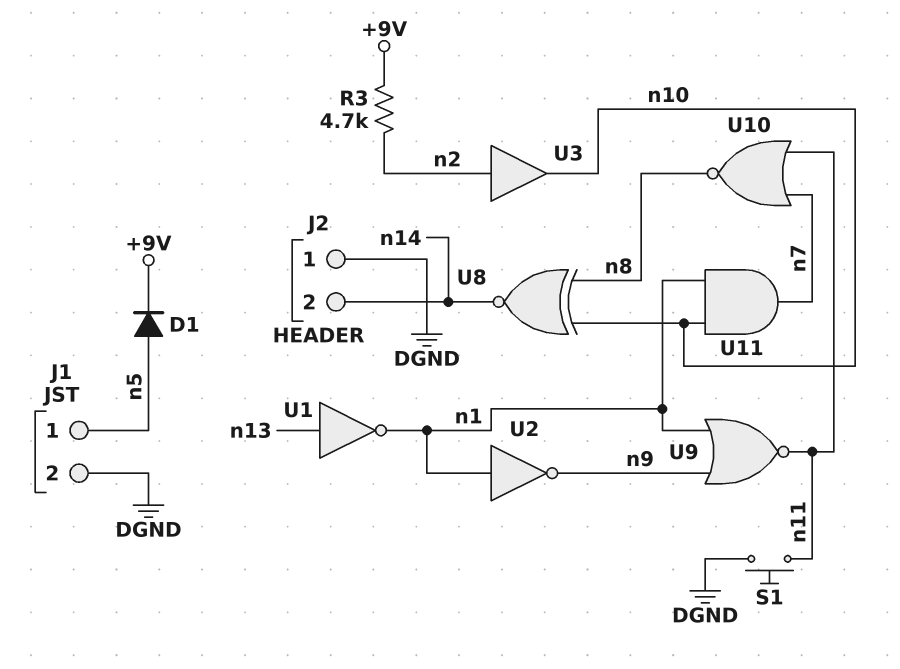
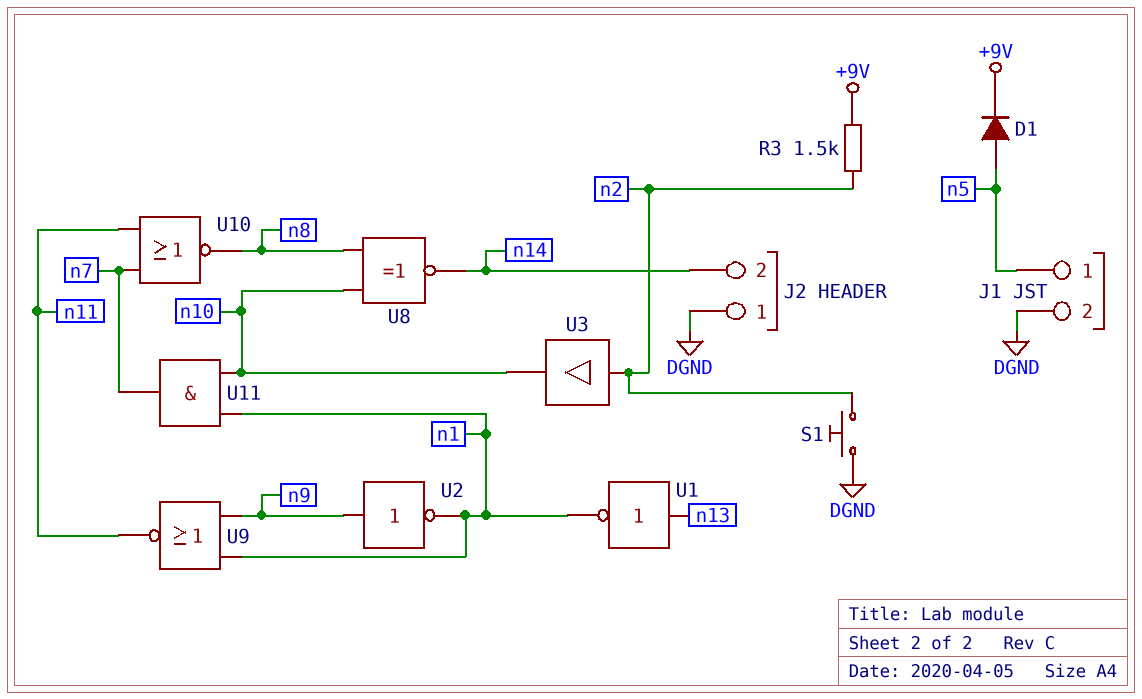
R3: 4.7k (+9V, n2) -> 1.5k (+9V, n2)
S1: button (DGND, n11) -> button (DGND, n2)
U2: NOT (in n1, out n9) -> NOT (in n9, out n1)

